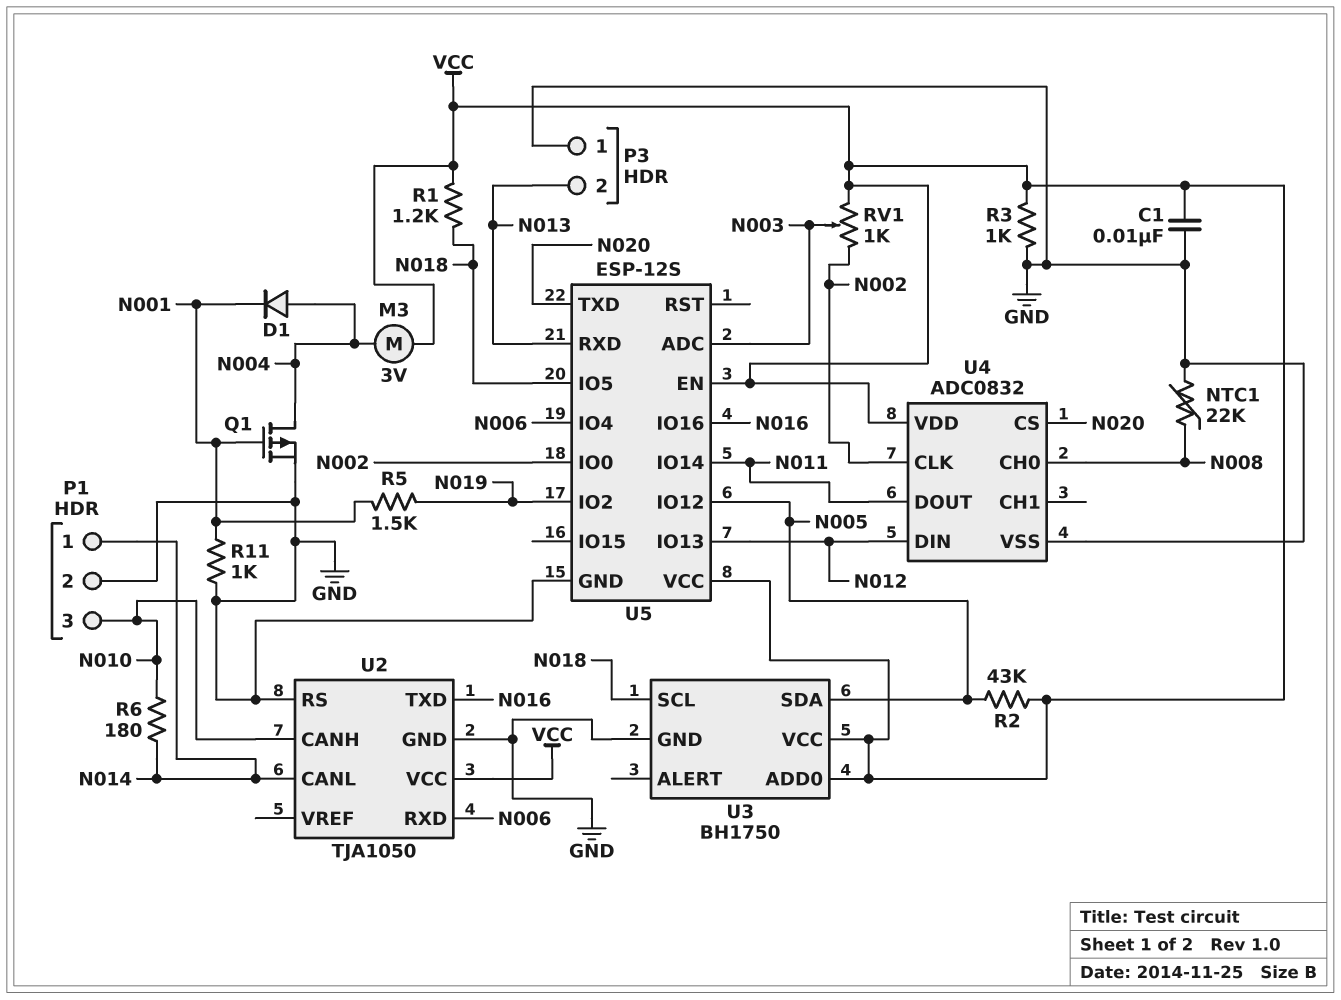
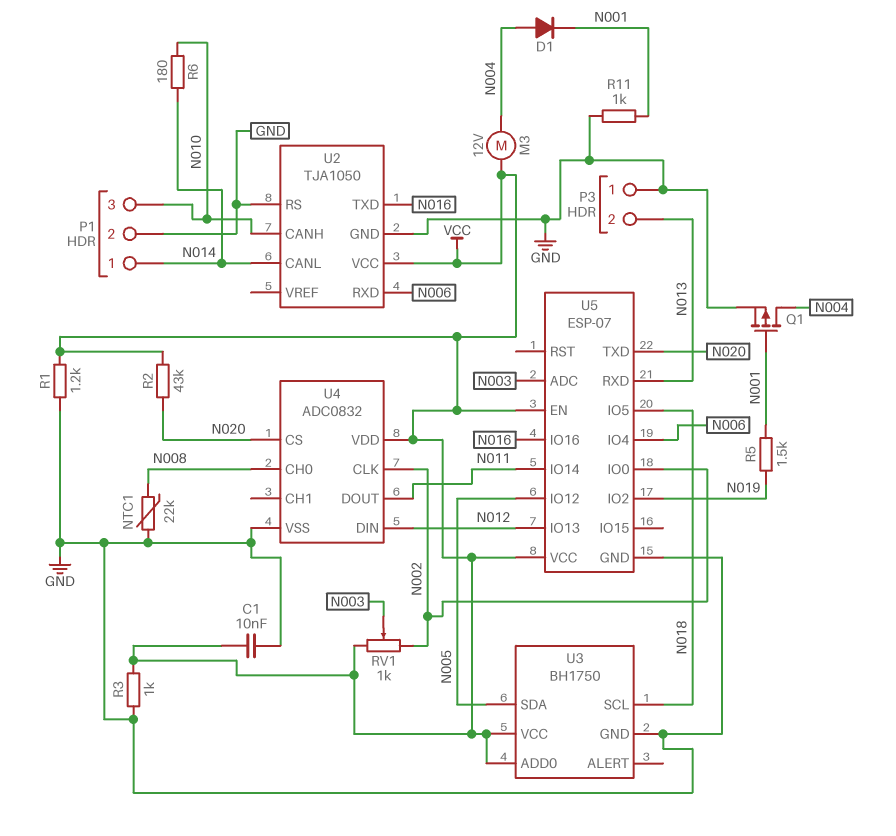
M3: motor 3V (N004, VCC) -> motor 12V (N004, VCC)
R1: 1.2k (N018, VCC) -> 1.2k (GND, VCC)
R2: 43k (N005, VCC) -> 43k (N020, VCC)
U5: ESP-12S -> ESP-07

